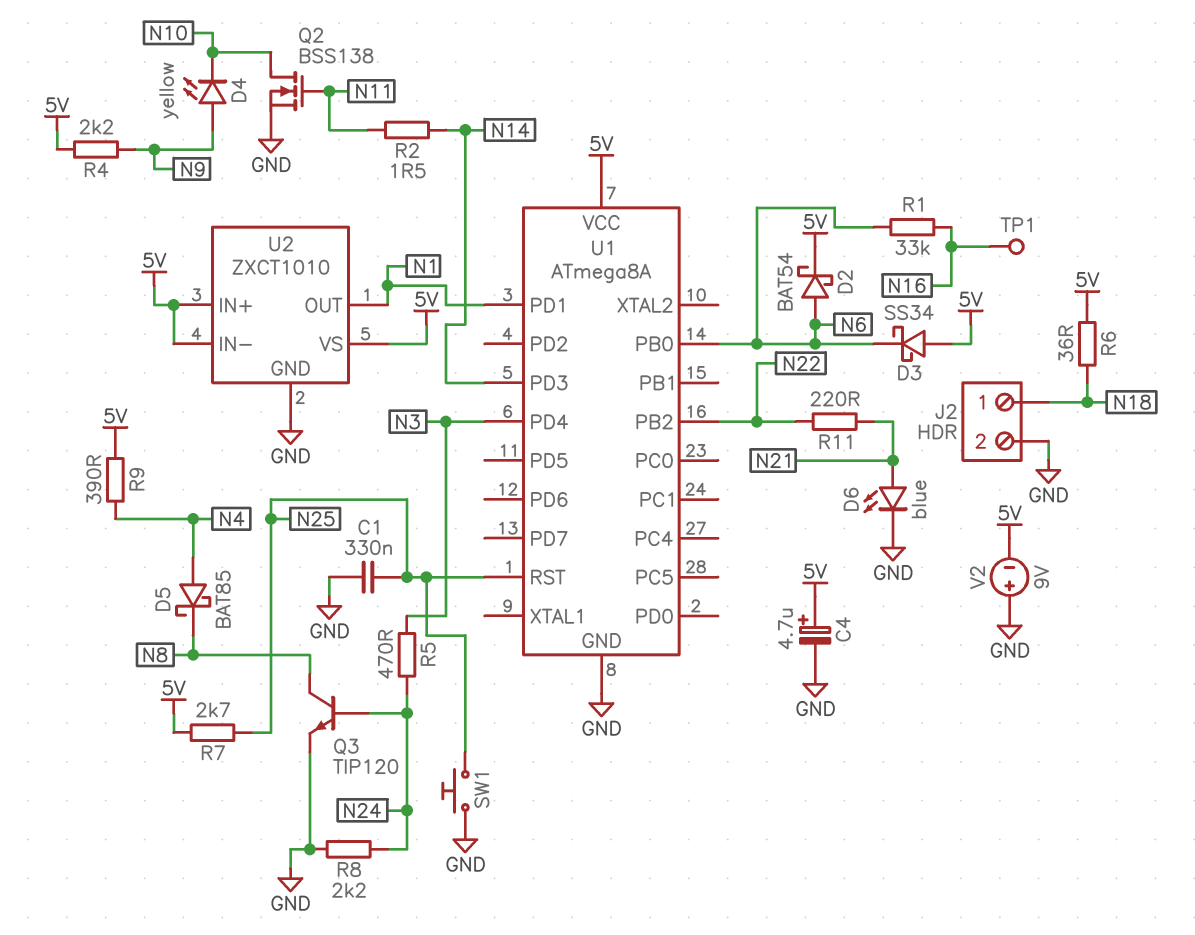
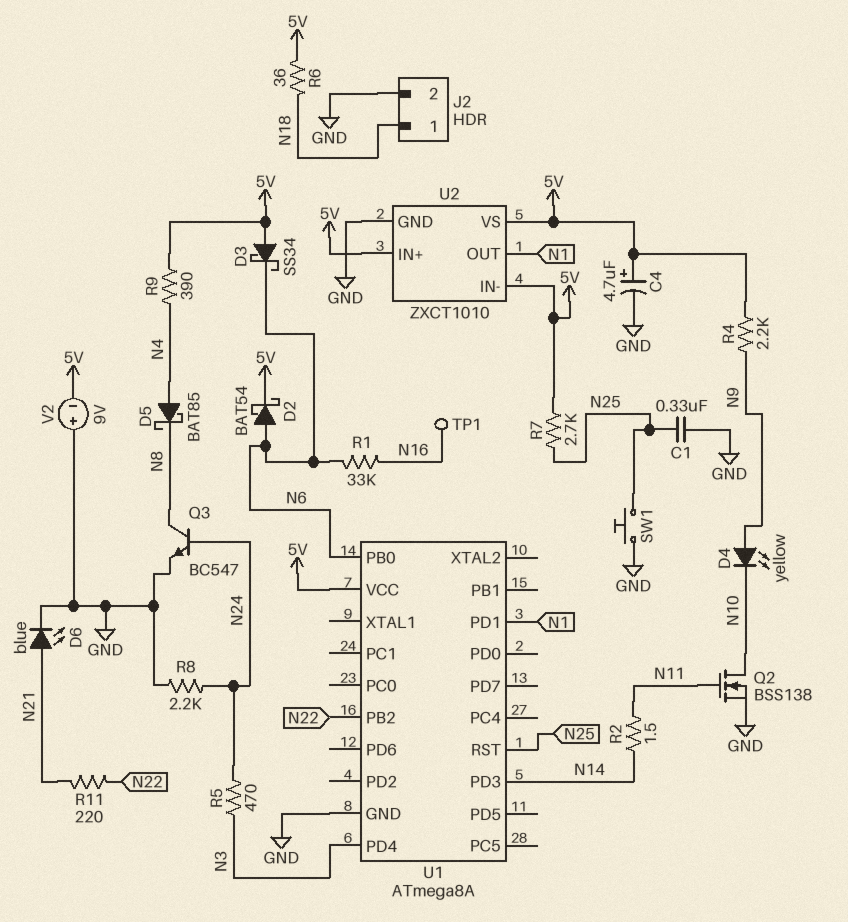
Q3: NPN TIP120 (B N24, C N8, E GND) -> NPN BC547 (B N24, C N8, E GND)

